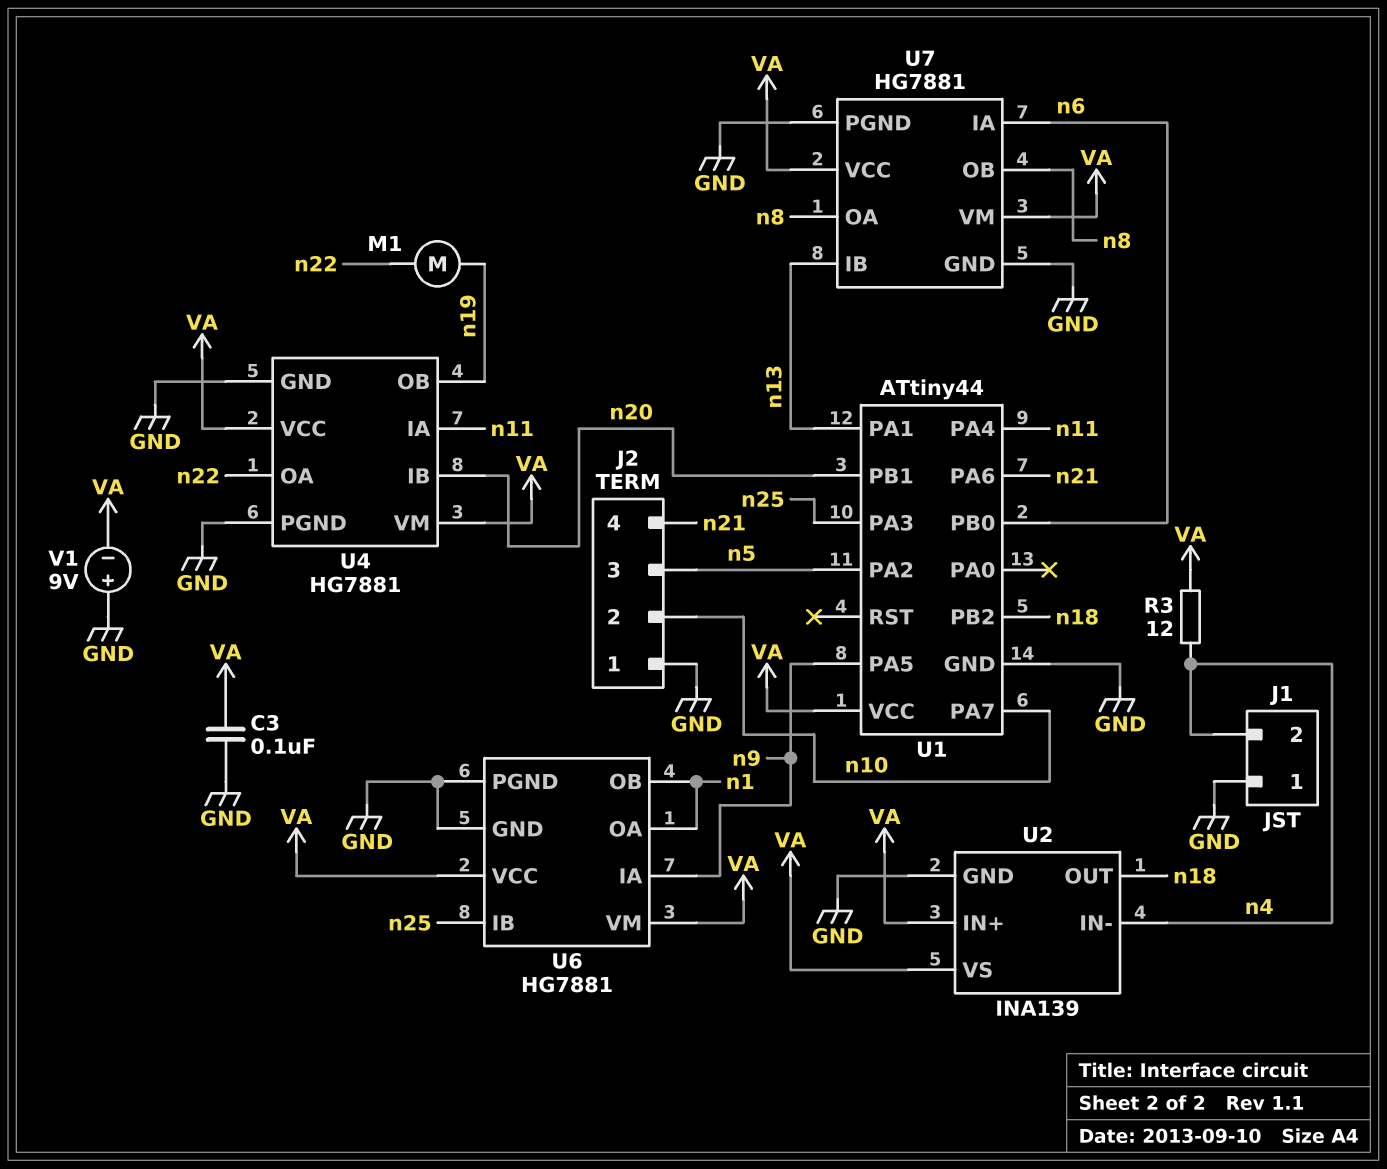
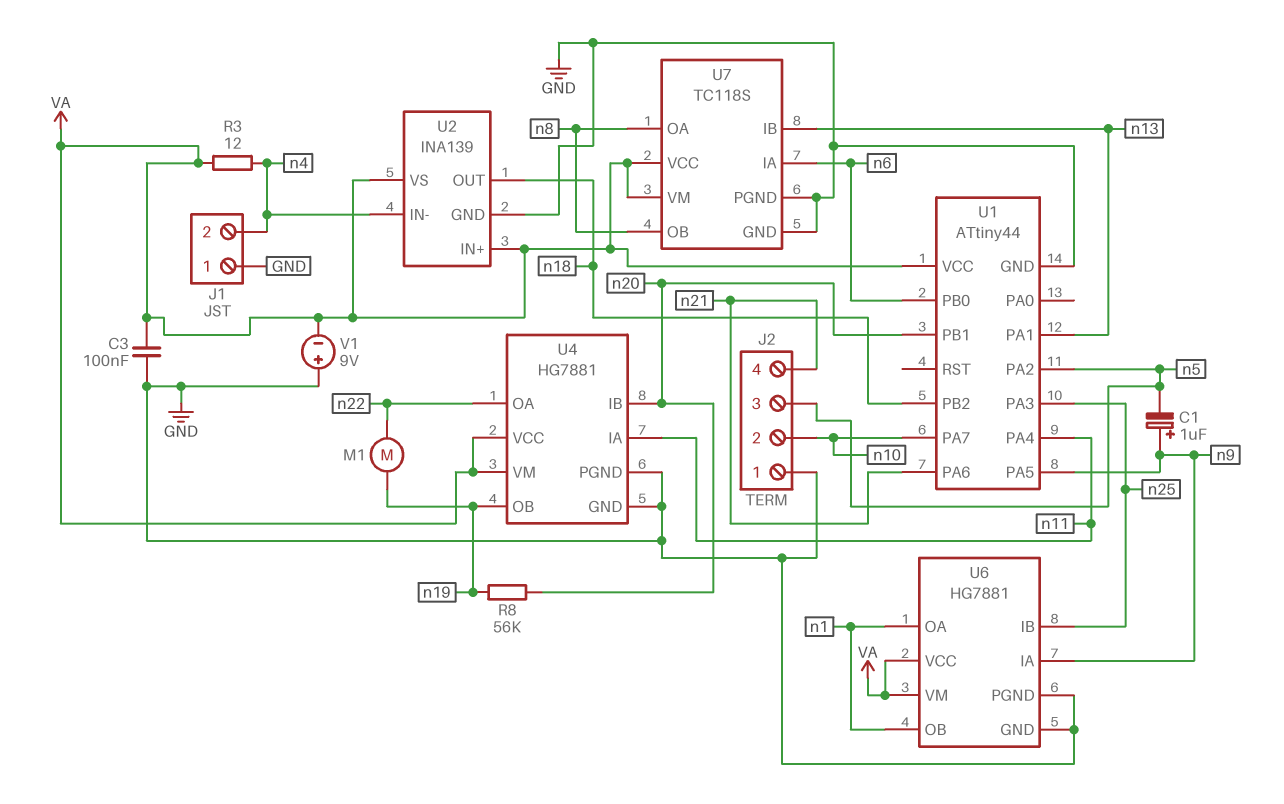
C1: none -> 1uF (plus n9, minus n5)
R8: none -> 56k (n19, n20)
U7: HG7881 -> TC118S

